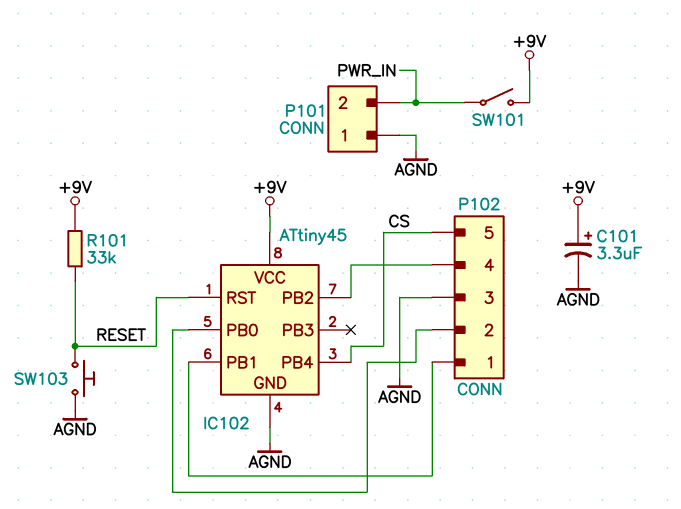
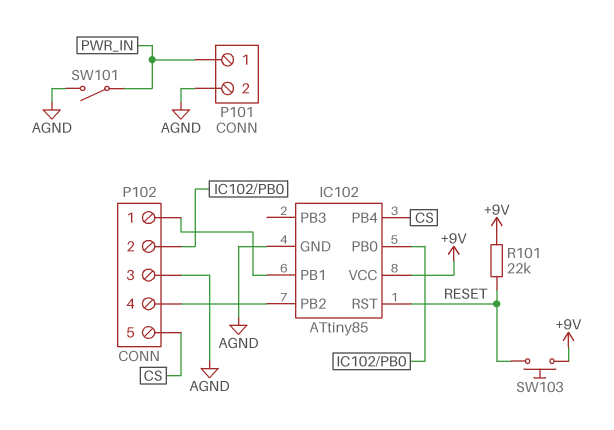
C101: 3.3uF (plus +9V, minus AGND) -> none
IC102: ATtiny45 -> ATtiny85
P101 pin 1: AGND -> PWR_IN
P101 pin 2: PWR_IN -> AGND
R101: 33k (+9V, RESET) -> 22k (+9V, RESET)
SW101: switch (+9V, PWR_IN) -> switch (AGND, PWR_IN)
SW103: button (AGND, RESET) -> button (+9V, RESET)

